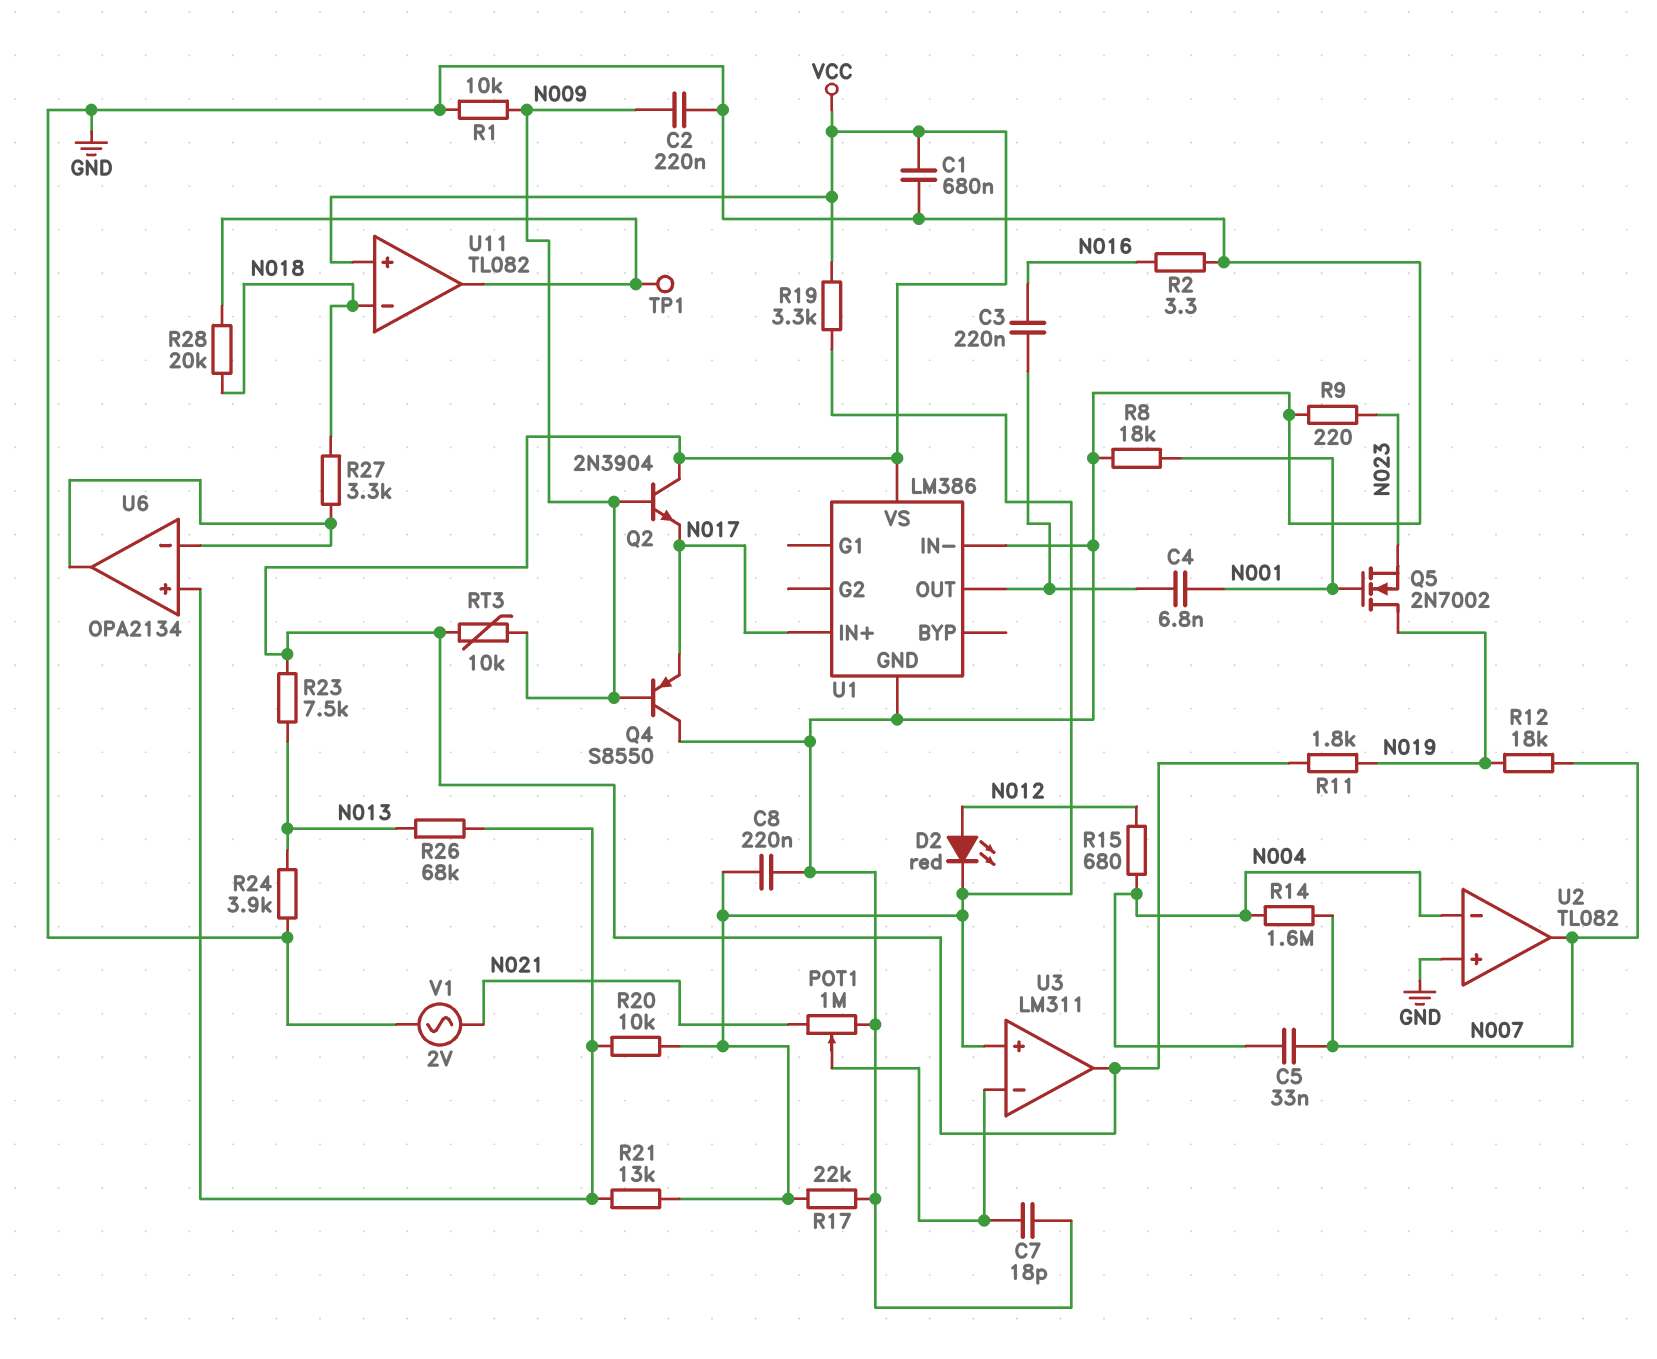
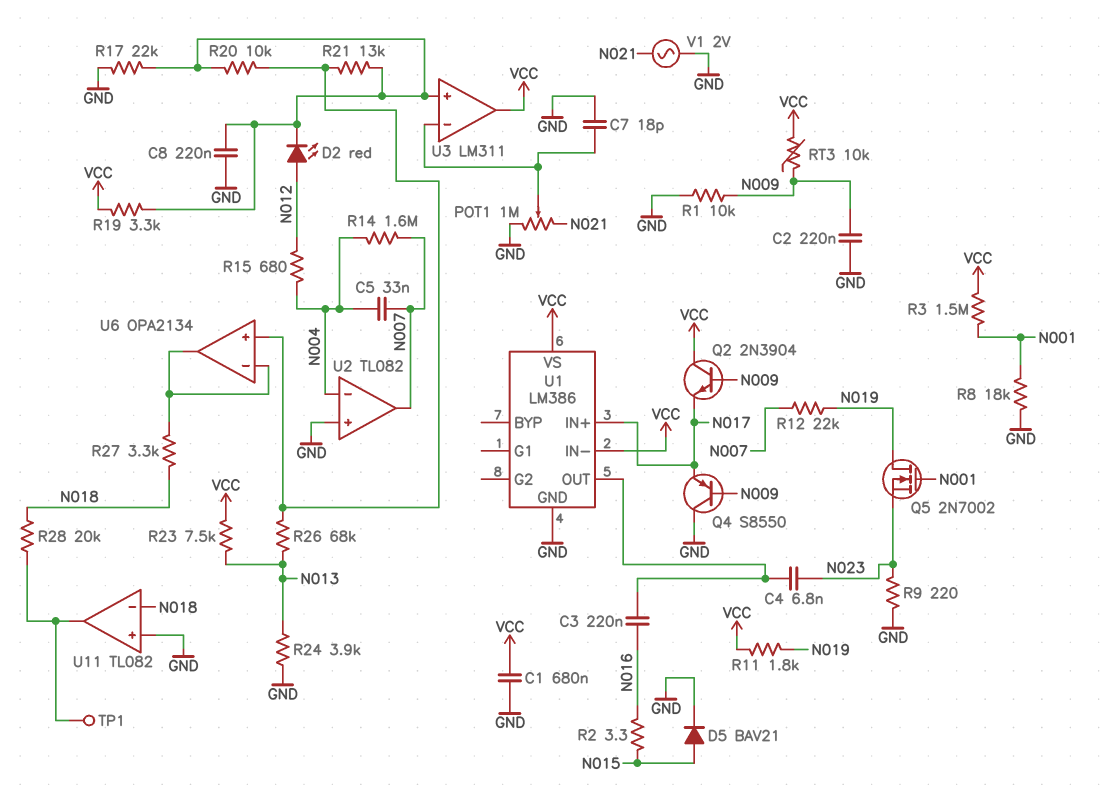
C4: 6.8nF (N001, U1/OUT) -> 6.8nF (N023, U1/OUT)
D5: none -> diode BAV21 (A N015, K GND)
R2: 3.3 (GND, N016) -> 3.3 (N015, N016)
R3: none -> 1.5M (N001, VCC)
R12: 18k (N007, N019) -> 22k (N007, N019)
U1 pin IN-: GND -> VCC
U11 pin in+: VCC -> GND

